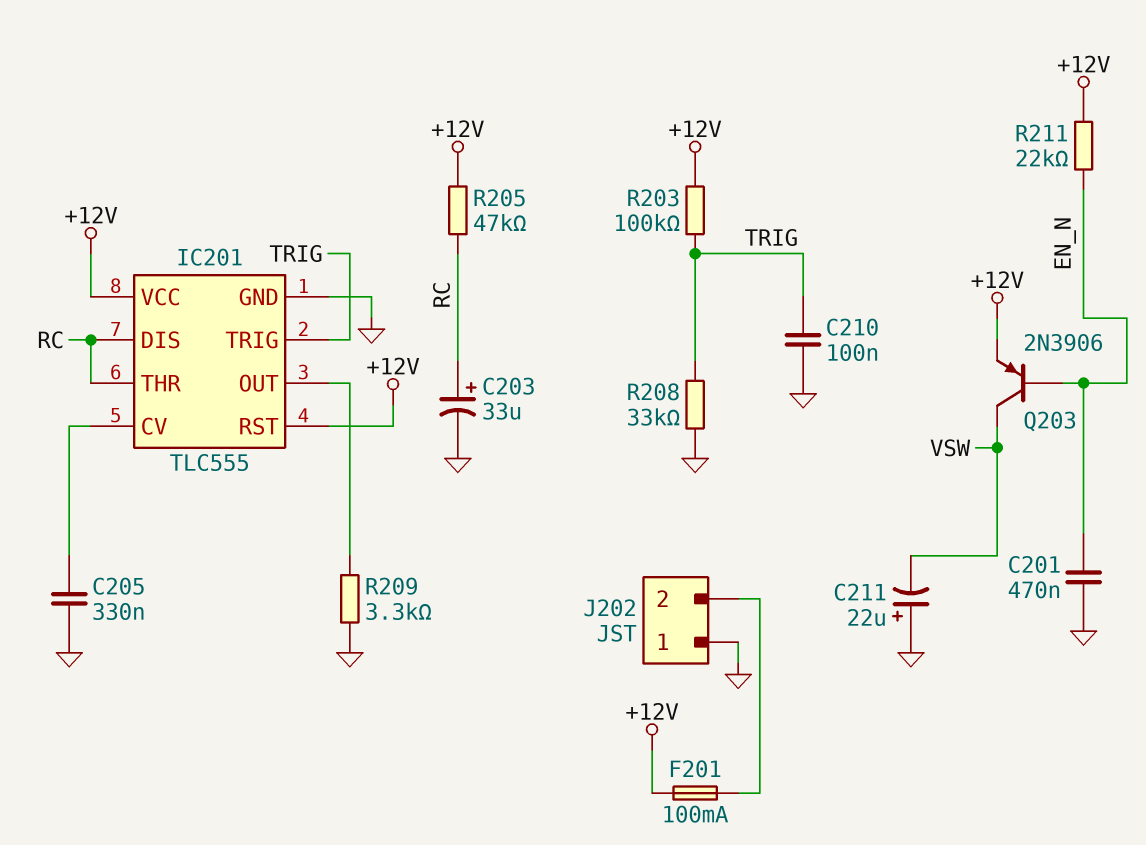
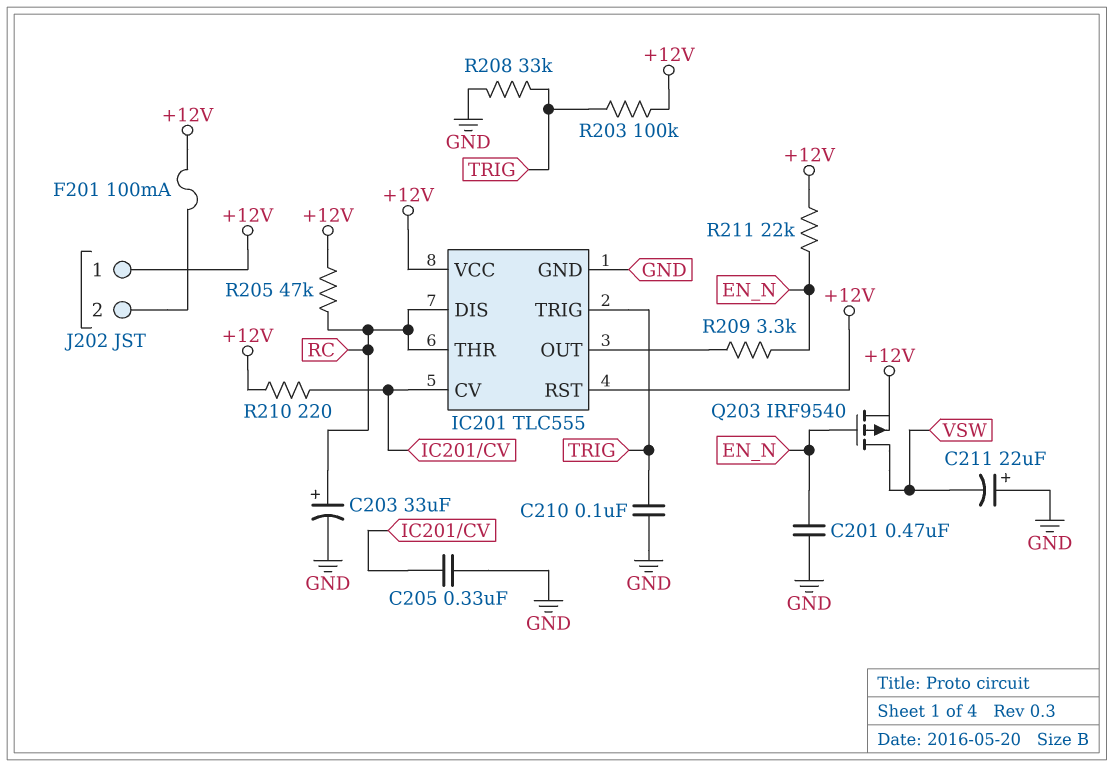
J202 pin 1: GND -> +12V
Q203: PNP 2N3906 (B EN_N, C VSW, E +12V) -> PMOS IRF9540 (G EN_N, D VSW, S +12V)
R209: 3.3k (GND, IC201/OUT) -> 3.3k (EN_N, IC201/OUT)
R210: none -> 220 (+12V, IC201/CV)

